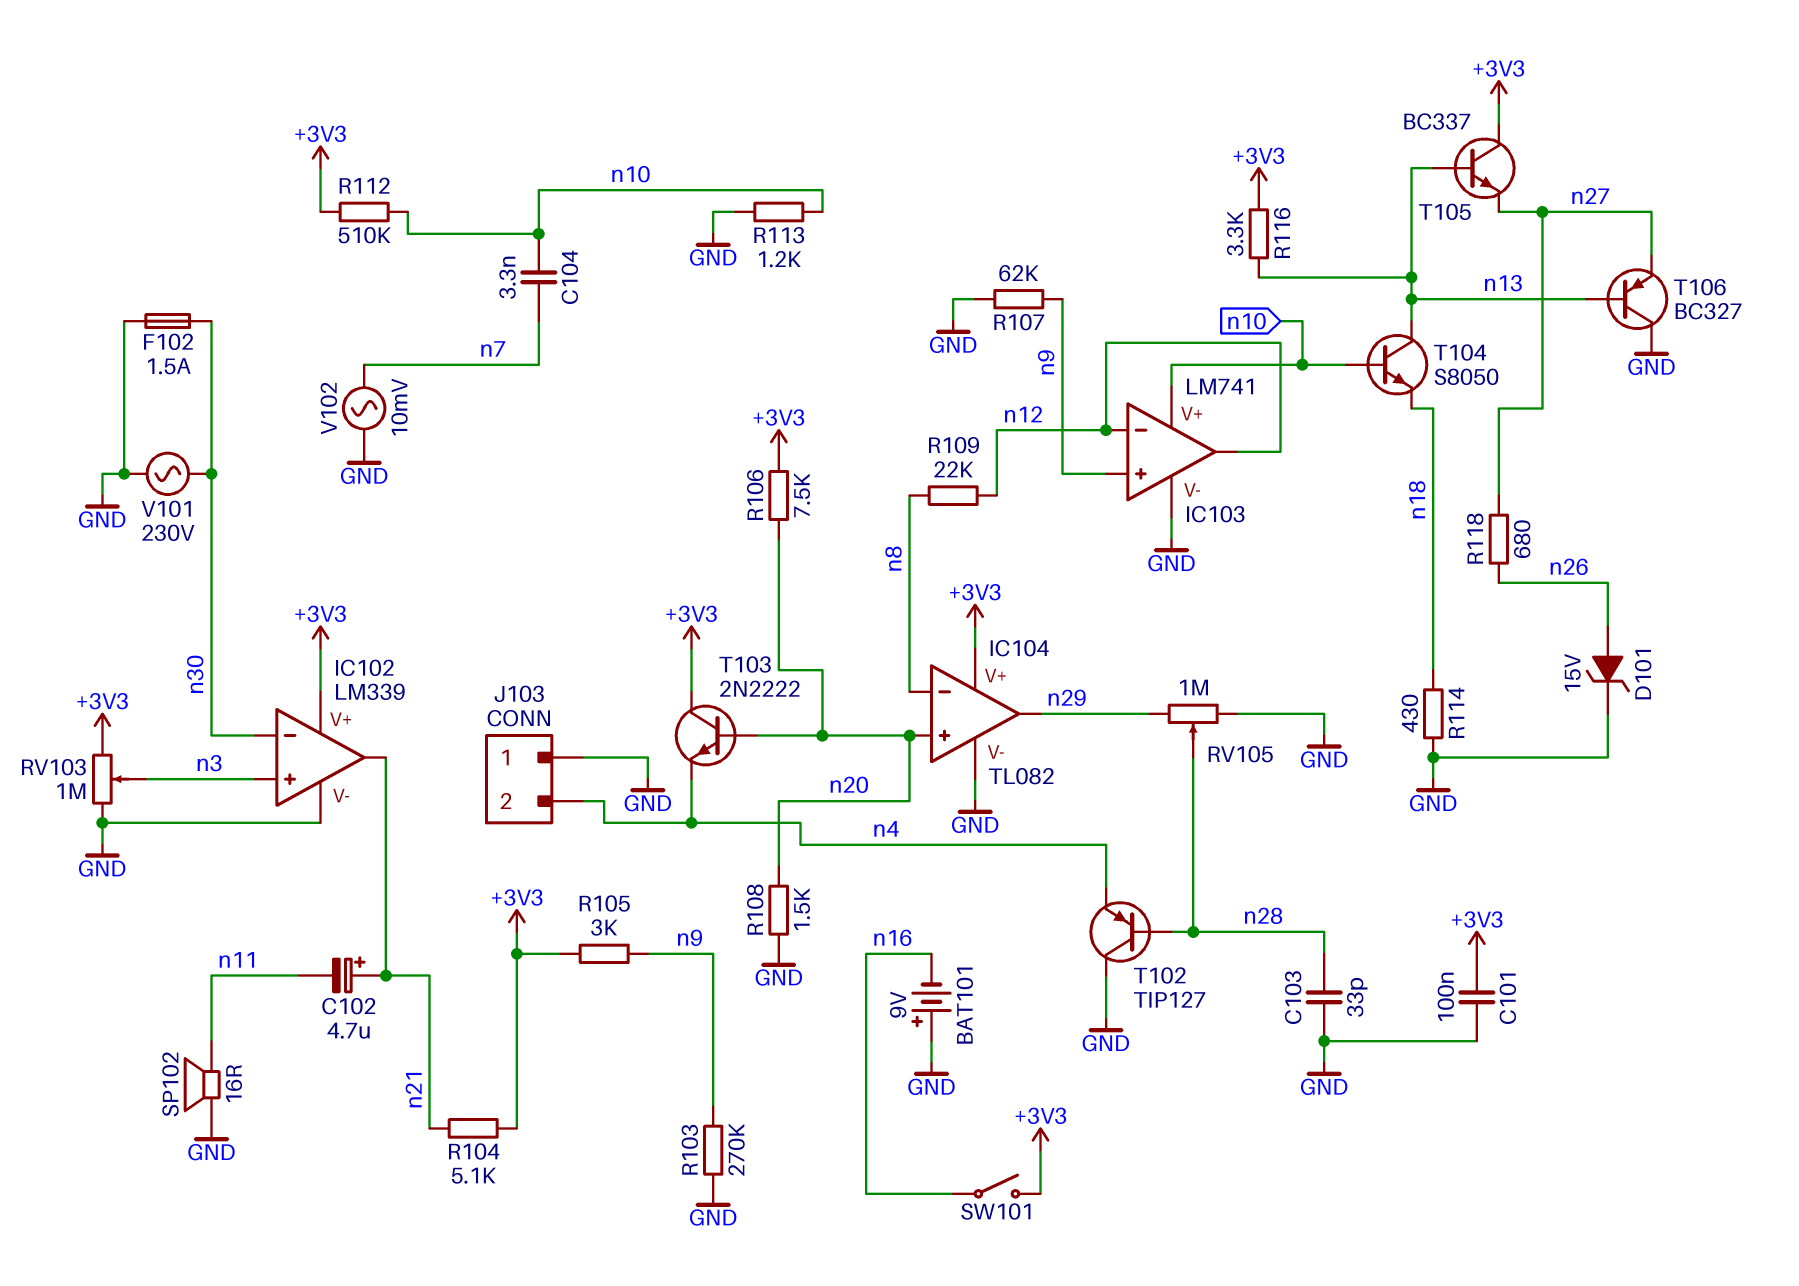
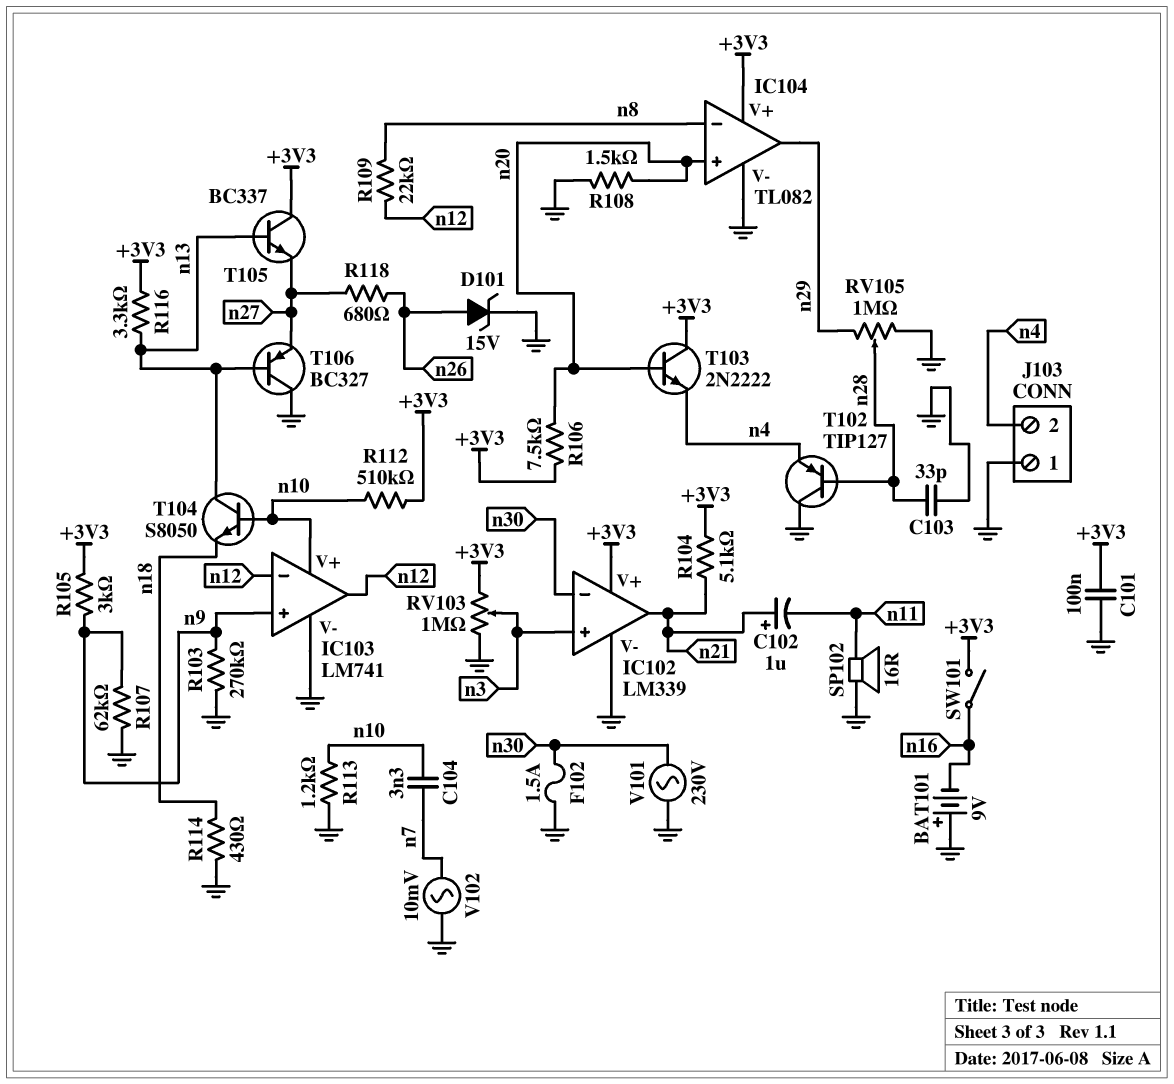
C102: 4.7uF (plus n21, minus n11) -> 1uF (plus n21, minus n11)

